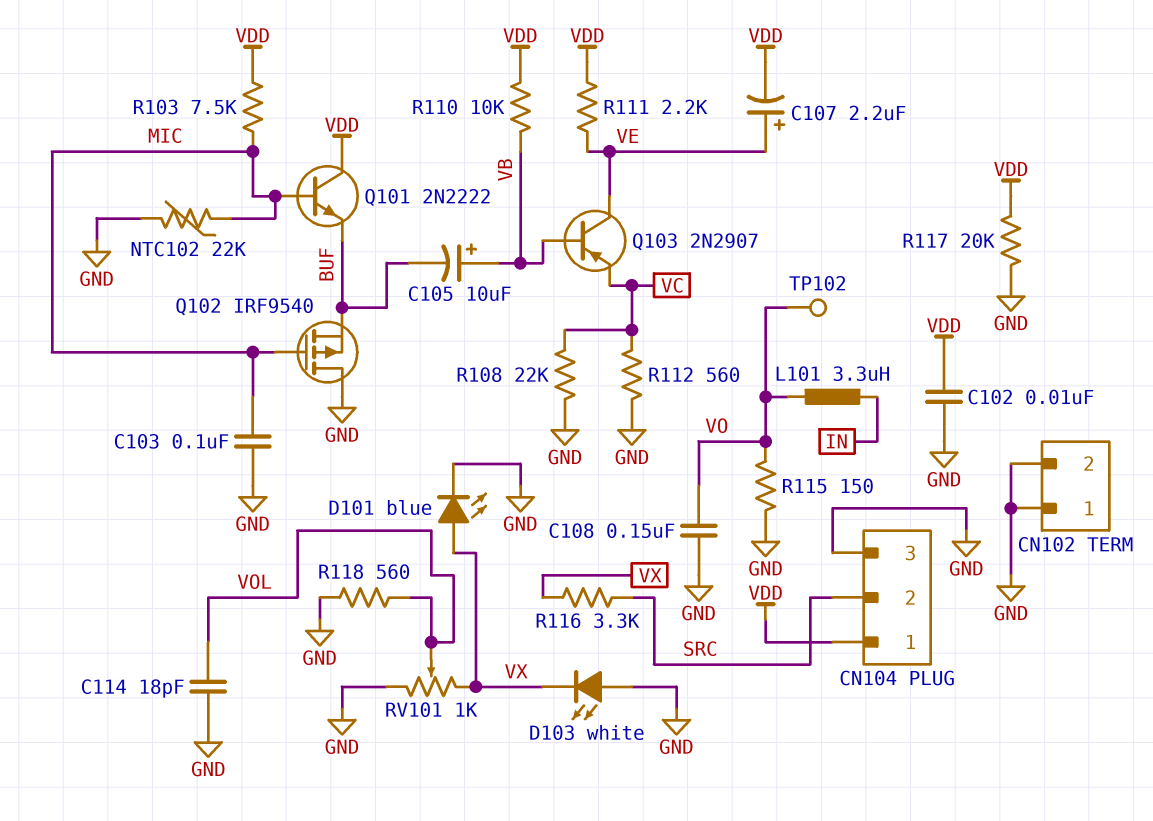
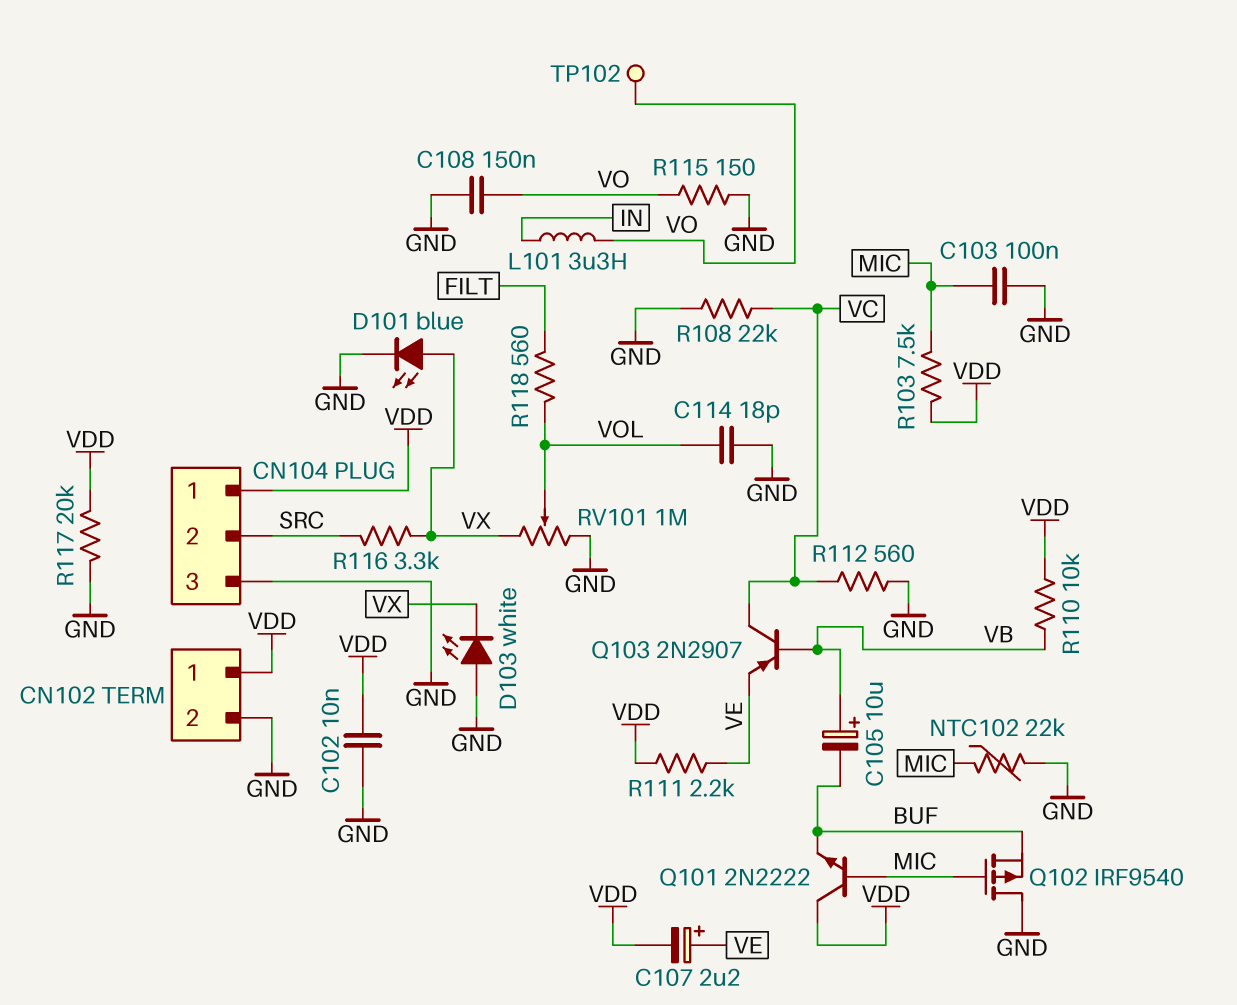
CN102 pin 1: GND -> VDD
Q103: PNP 2N2907 (B VB, C VE, E VC) -> PNP 2N2907 (B VB, C VC, E VE)
R118: 560 (GND, VOL) -> 560 (FILT, VOL)
RV101: 1k (GND, VX, wiper VOL) -> 1M (GND, VX, wiper VOL)

